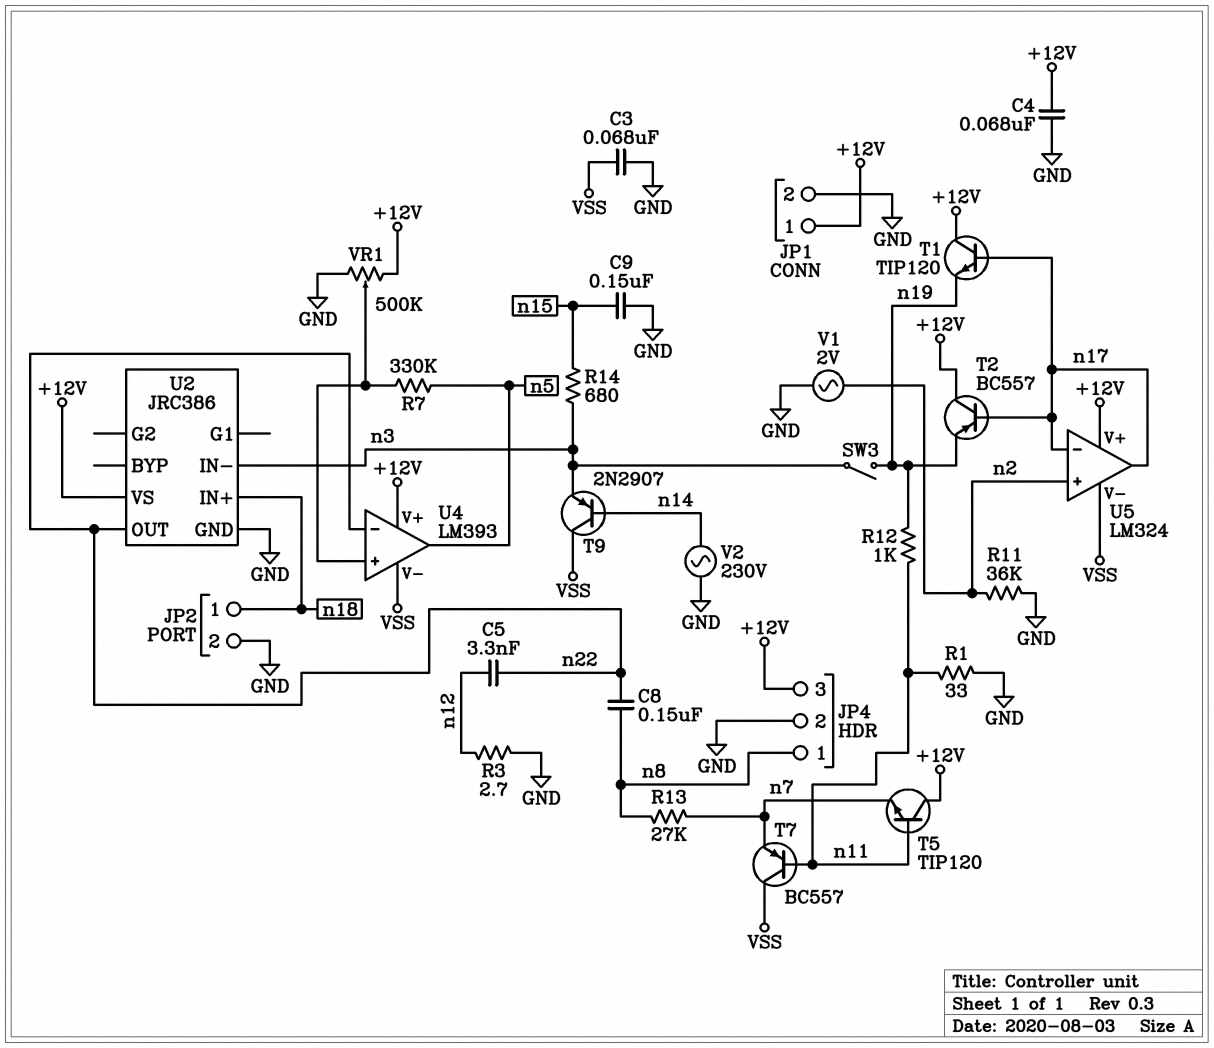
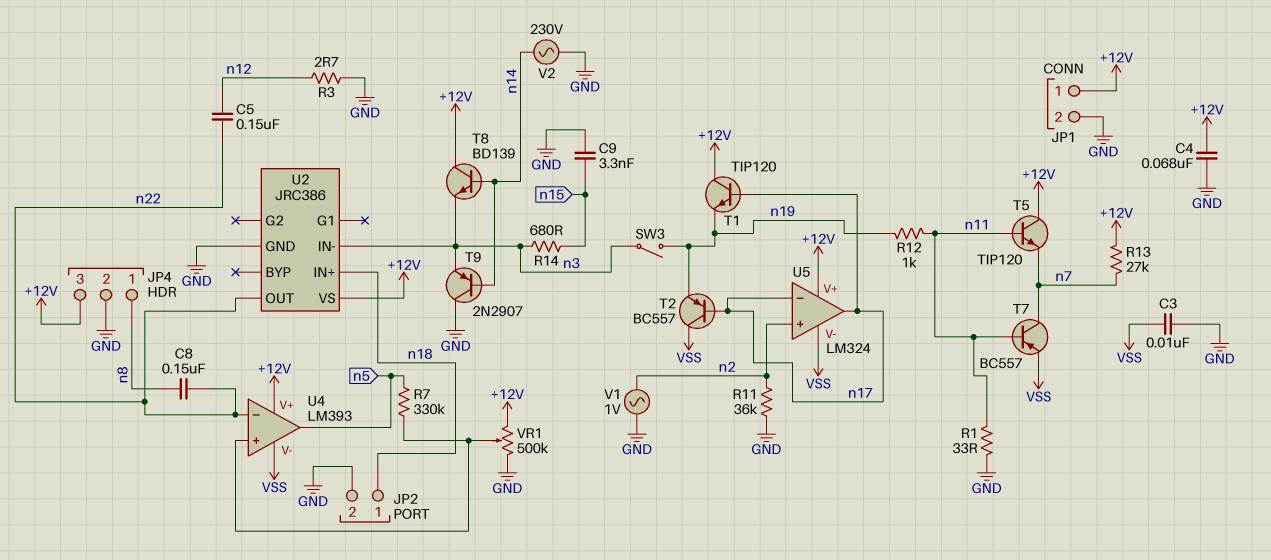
C3: 68nF (GND, VSS) -> 10nF (GND, VSS)
C5: 3.3nF (n12, n22) -> 150nF (n12, n22)
C9: 150nF (GND, n15) -> 3.3nF (GND, n15)
R13: 27k (n7, n8) -> 27k (+12V, n7)
T2: PNP BC557 (B n17, C +12V, E n19) -> PNP BC557 (B n17, C VSS, E n19)
T7: PNP BC557 (B n11, C VSS, E n7) -> PNP BC557 (B n11, C n7, E VSS)
T8: none -> NPN BD139 (B n14, C +12V, E n3)
T9: PNP 2N2907 (B n14, C VSS, E n3) -> PNP 2N2907 (B n14, C GND, E n3)
V1: AC 2V (GND, n2) -> AC 1V (GND, n2)

